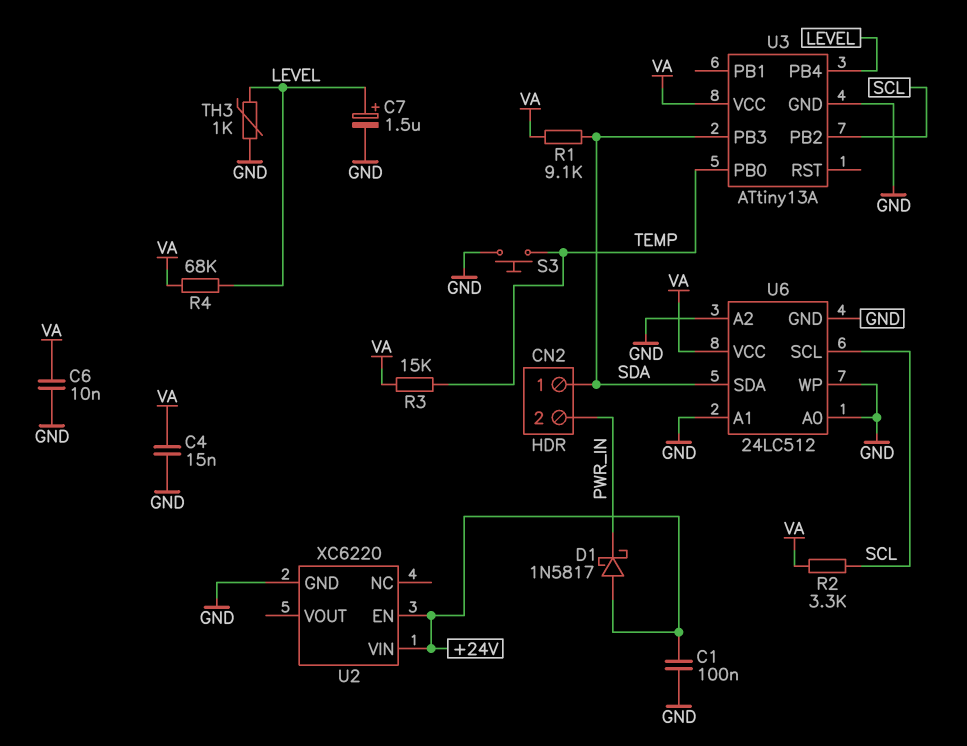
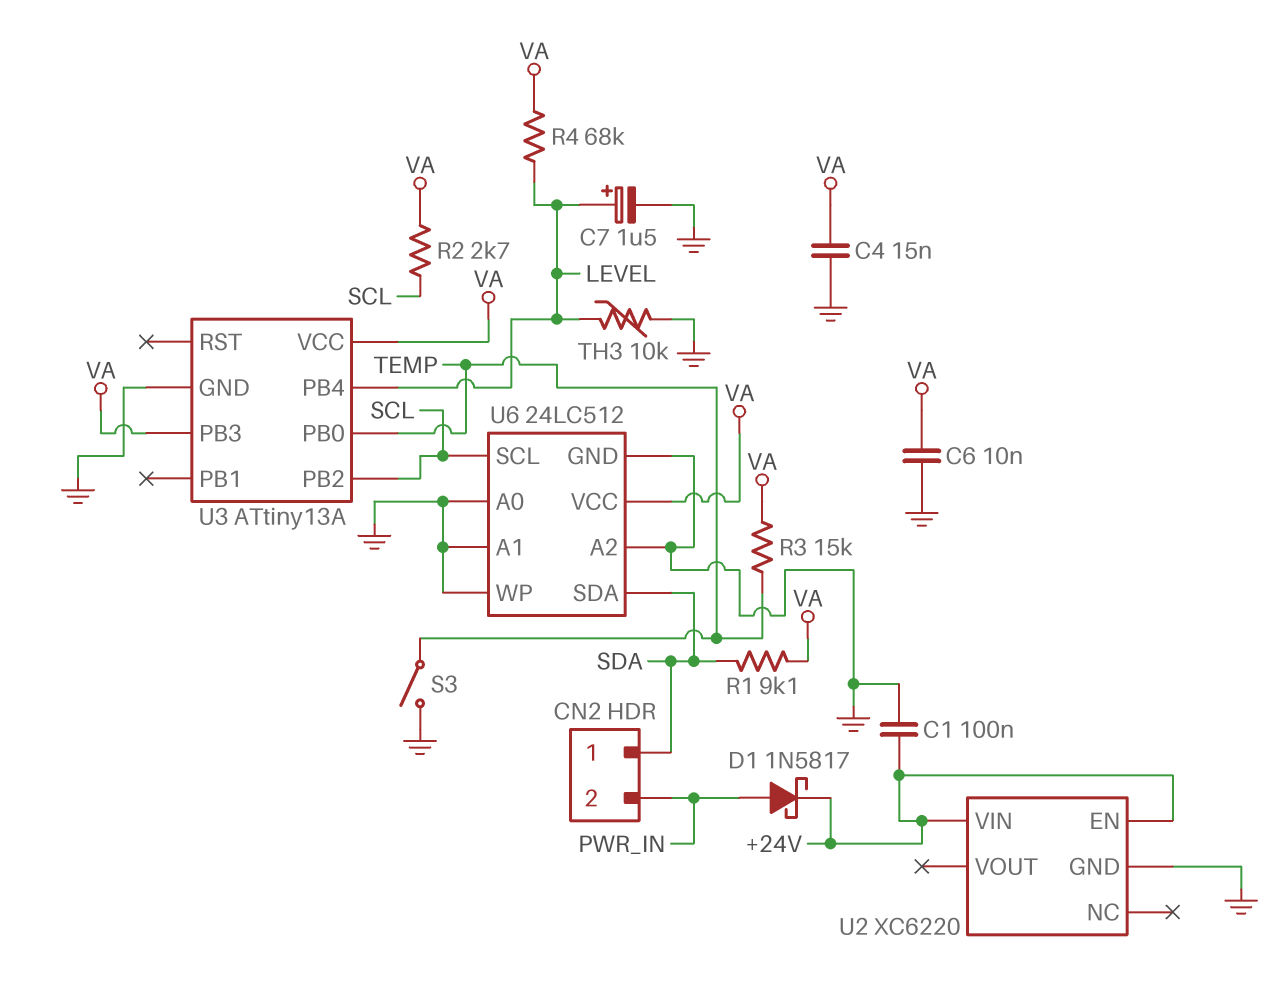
D1: schottky 1N5817 (A +24V, K PWR_IN) -> schottky 1N5817 (A PWR_IN, K +24V)
R2: 3.3k (SCL, VA) -> 2.7k (SCL, VA)
S3: button (GND, TEMP) -> switch (GND, TEMP)
TH3: 1k (GND, LEVEL) -> 10k (GND, LEVEL)
U3 pin PB3: SDA -> VA

